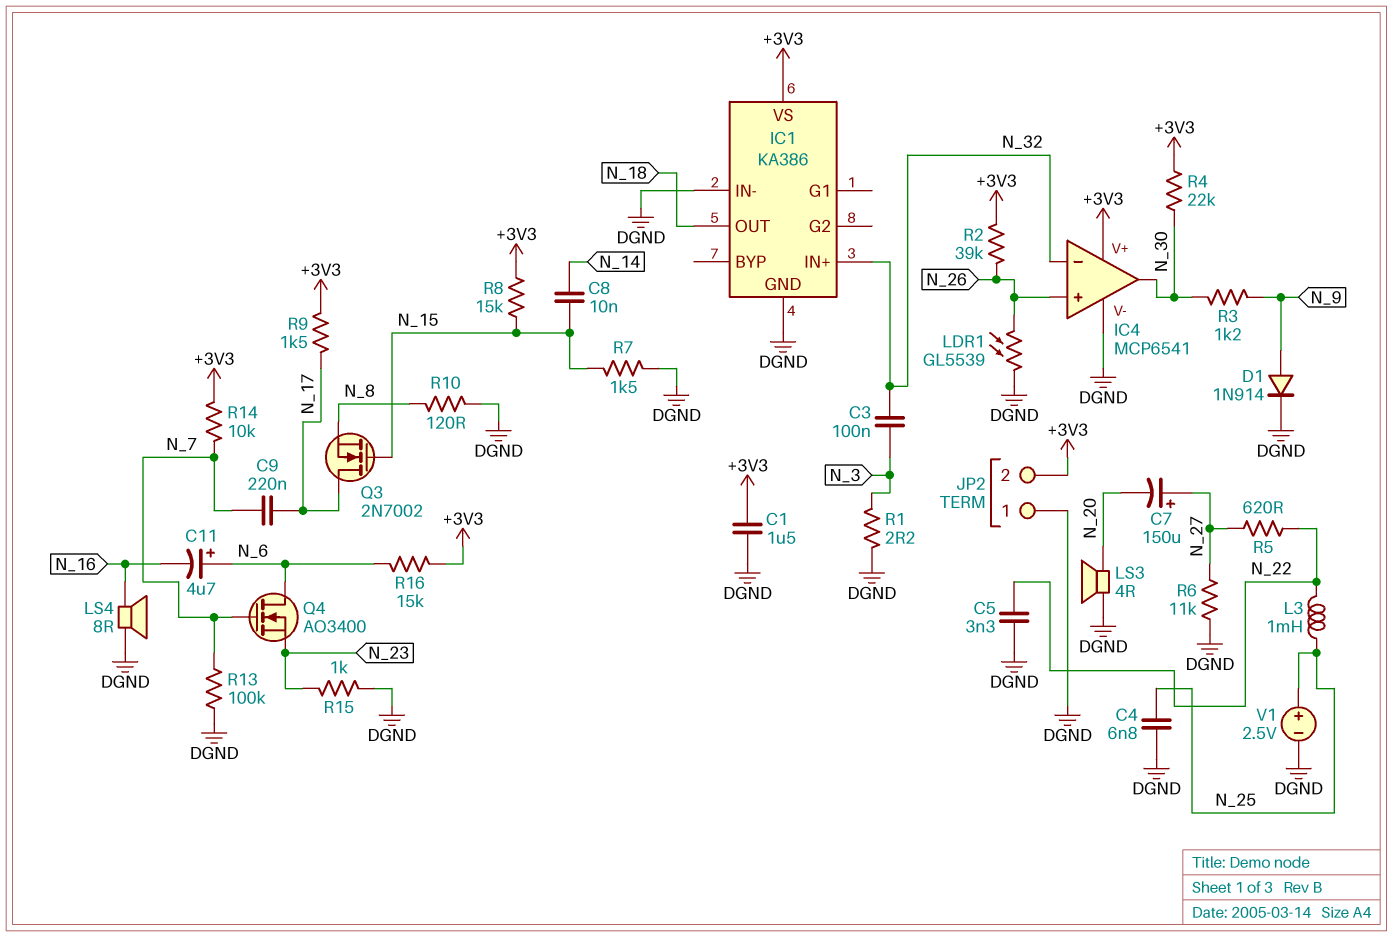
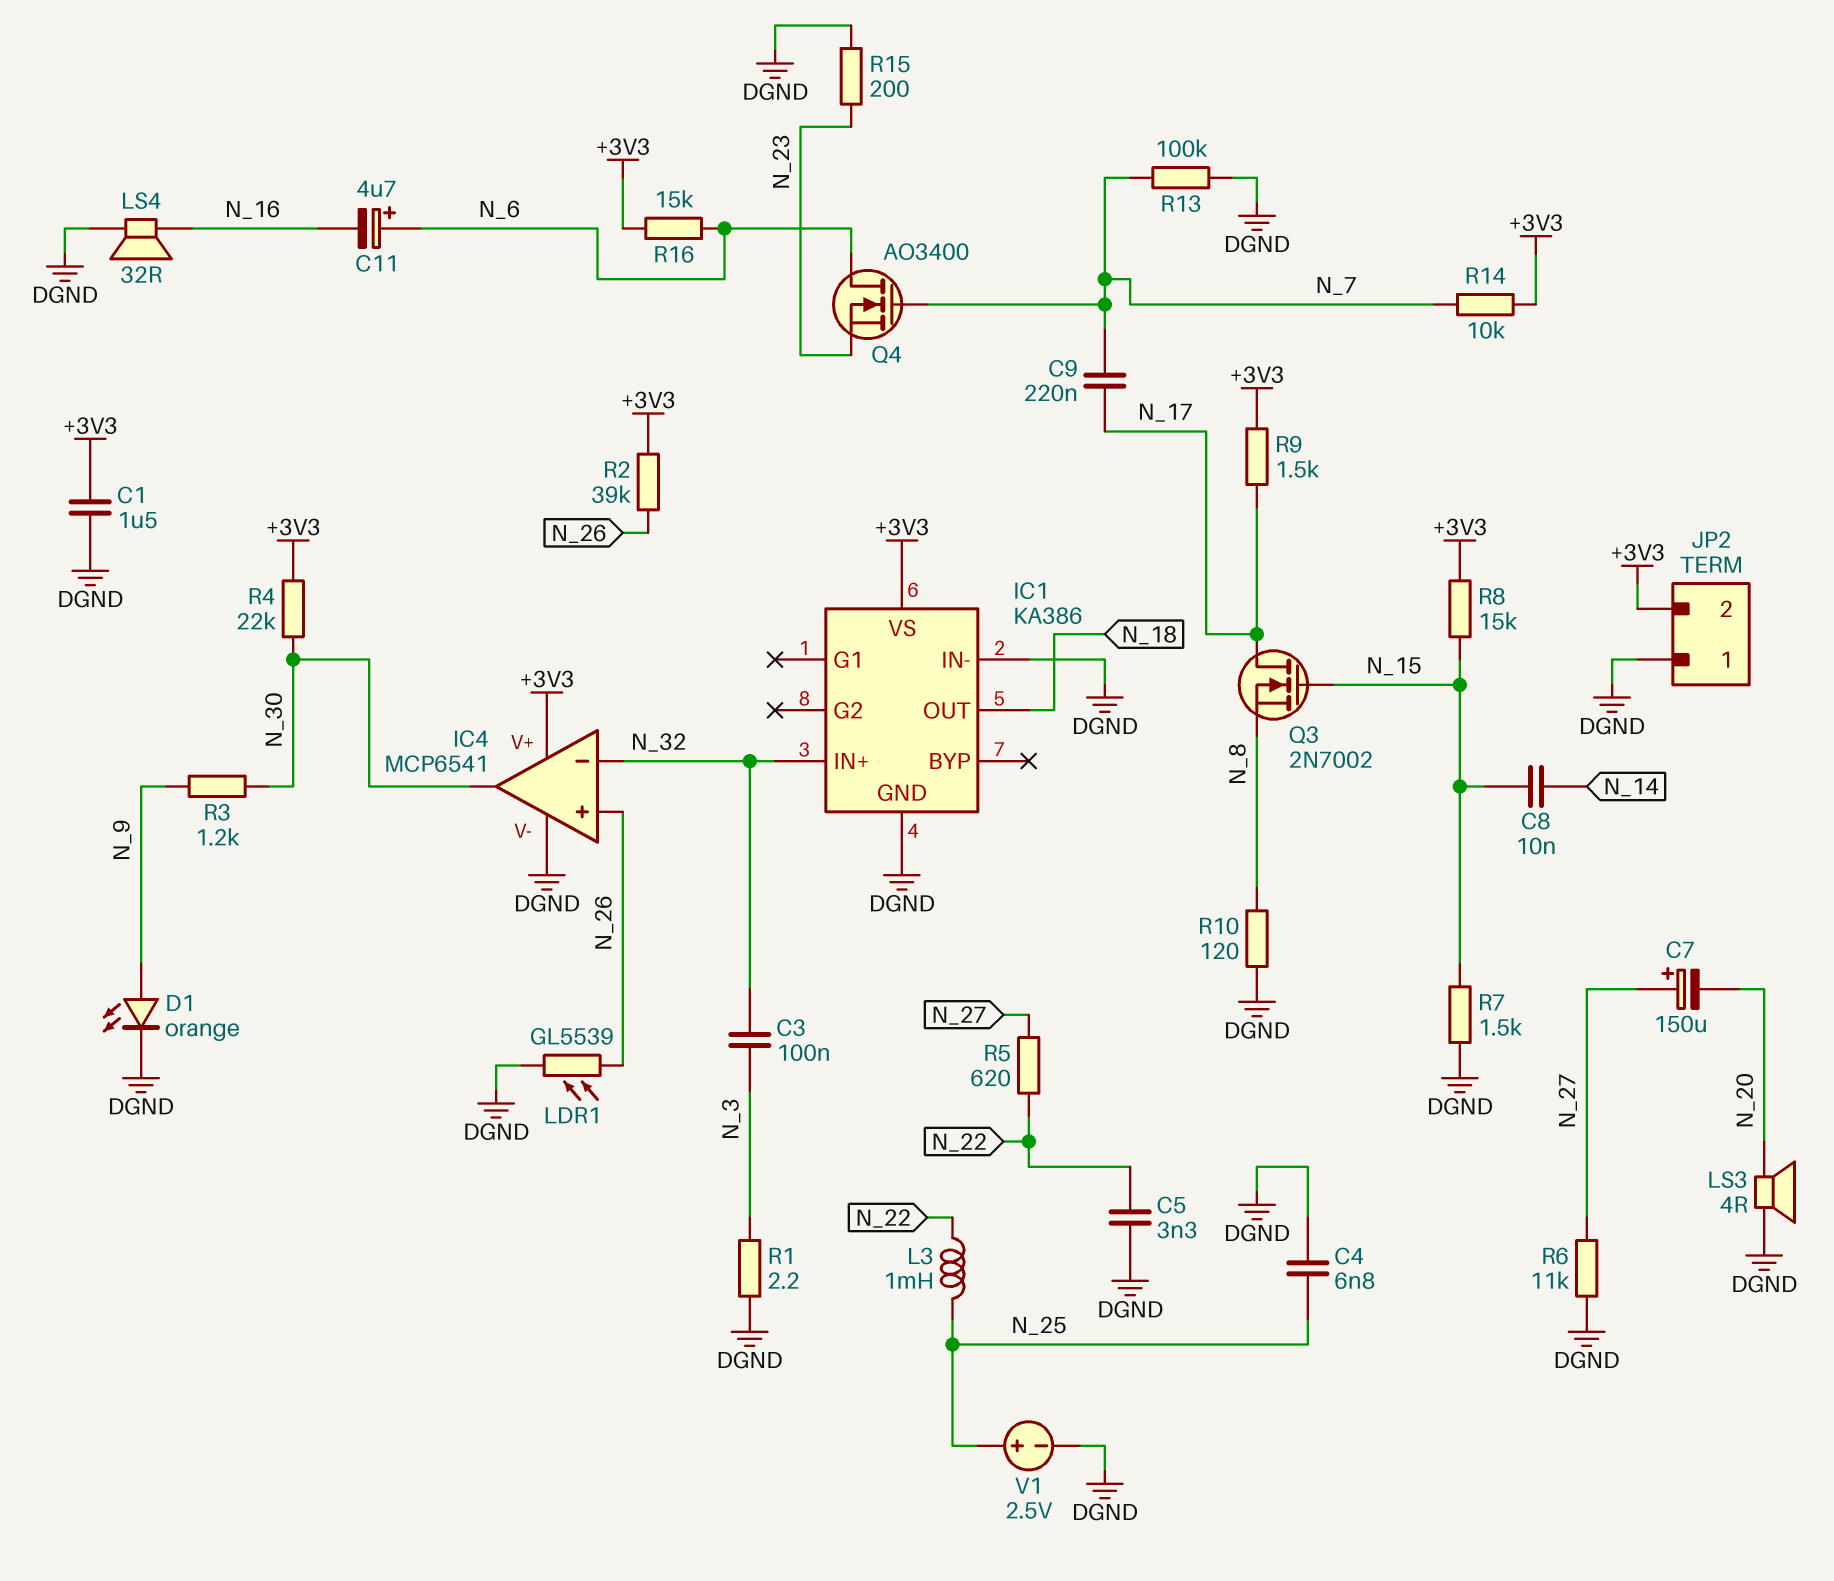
D1: diode 1N914 (A N_9, K DGND) -> LED orange (A N_9, K DGND)
LS4: speaker 8R (DGND, N_16) -> speaker 32R (DGND, N_16)
R15: 1k (DGND, N_23) -> 200 (DGND, N_23)

